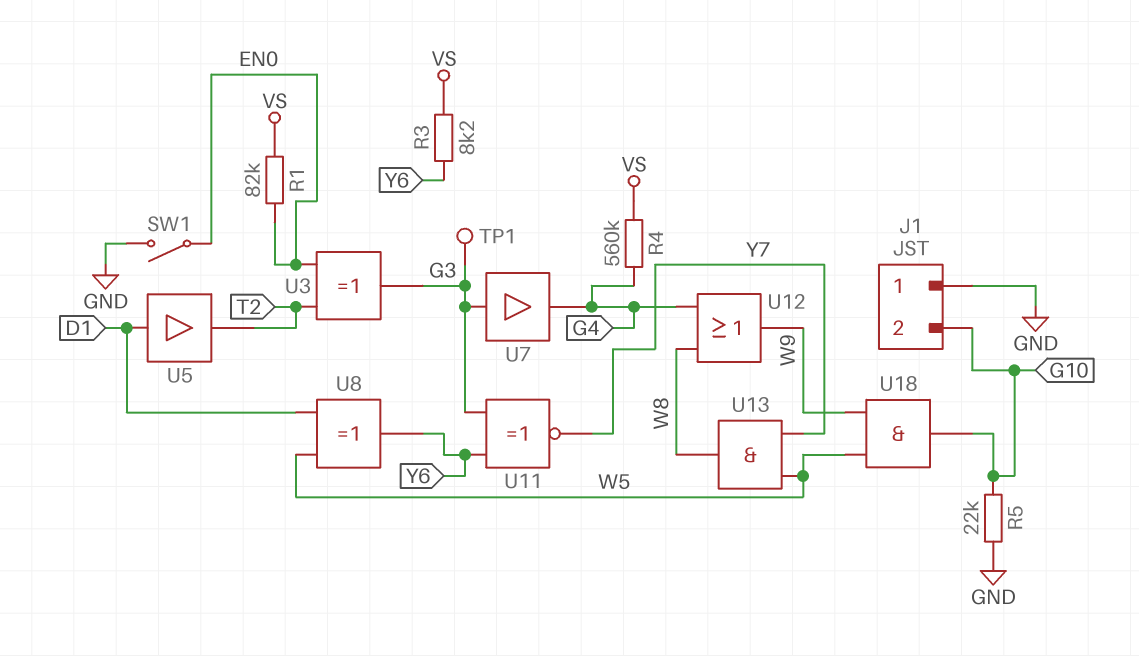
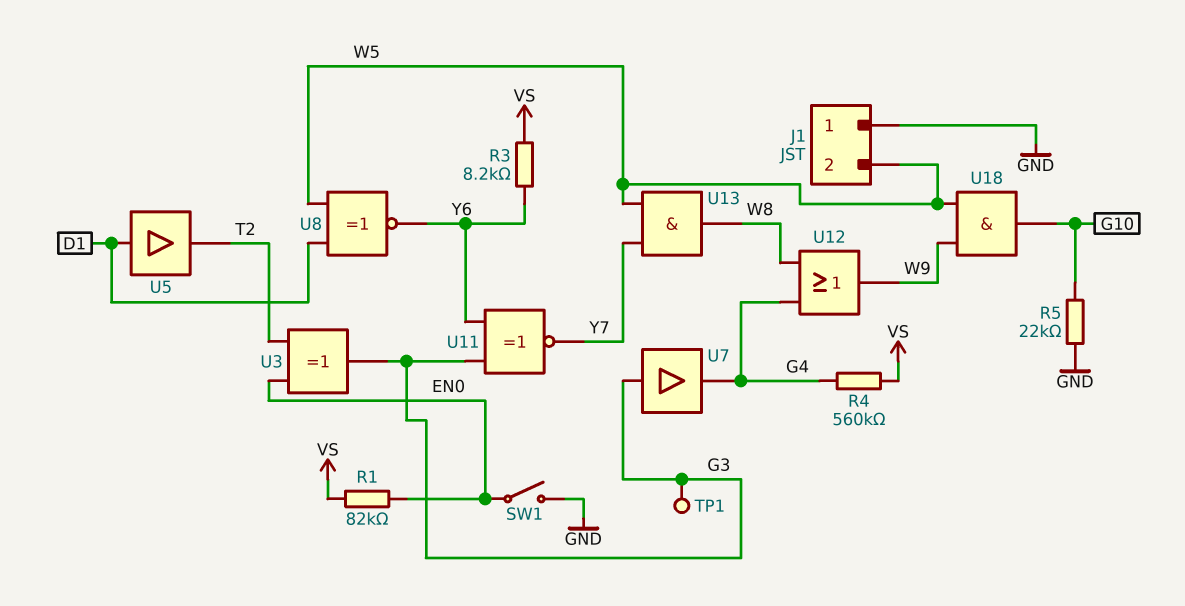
J1 pin 2: G10 -> W5
U8: XOR (in D1, in W5, out Y6) -> XNOR (in D1, in W5, out Y6)

